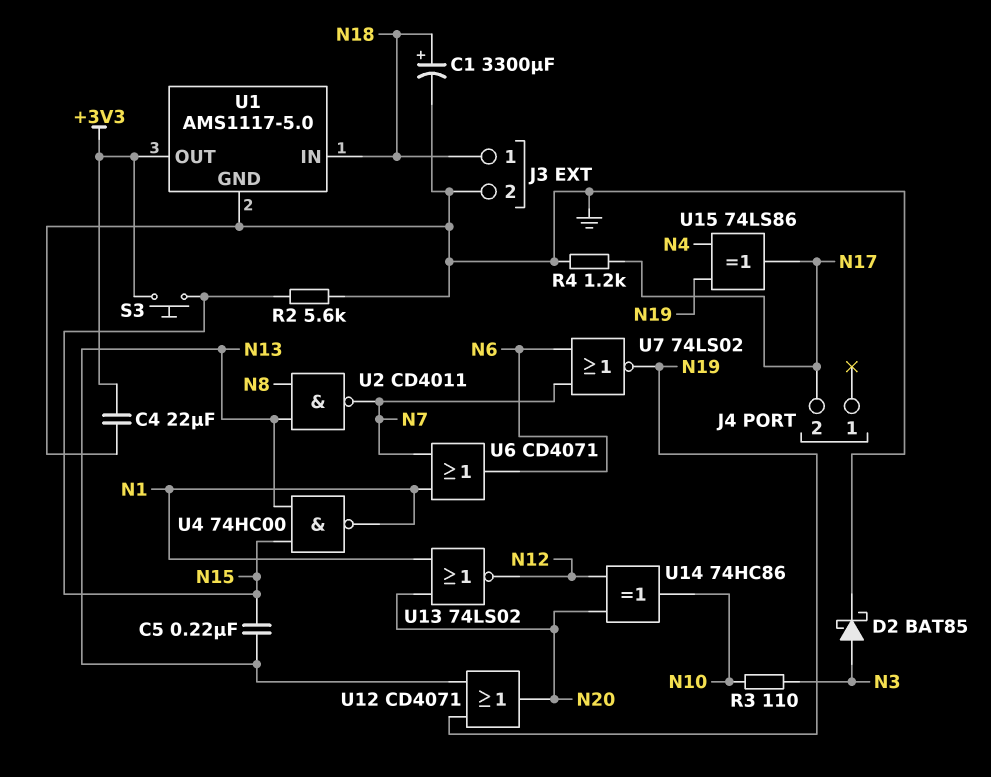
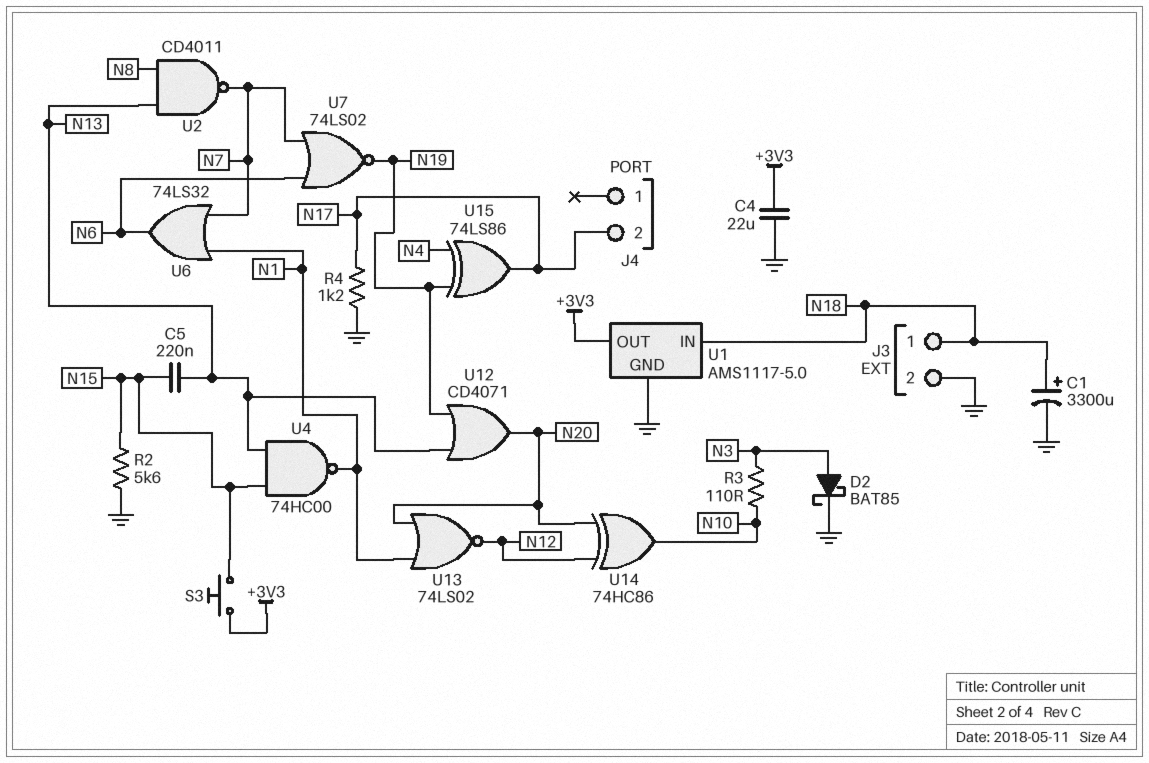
U6: OR CD4071 (in N1, in N7, out N6) -> OR 74LS32 (in N1, in N7, out N6)

